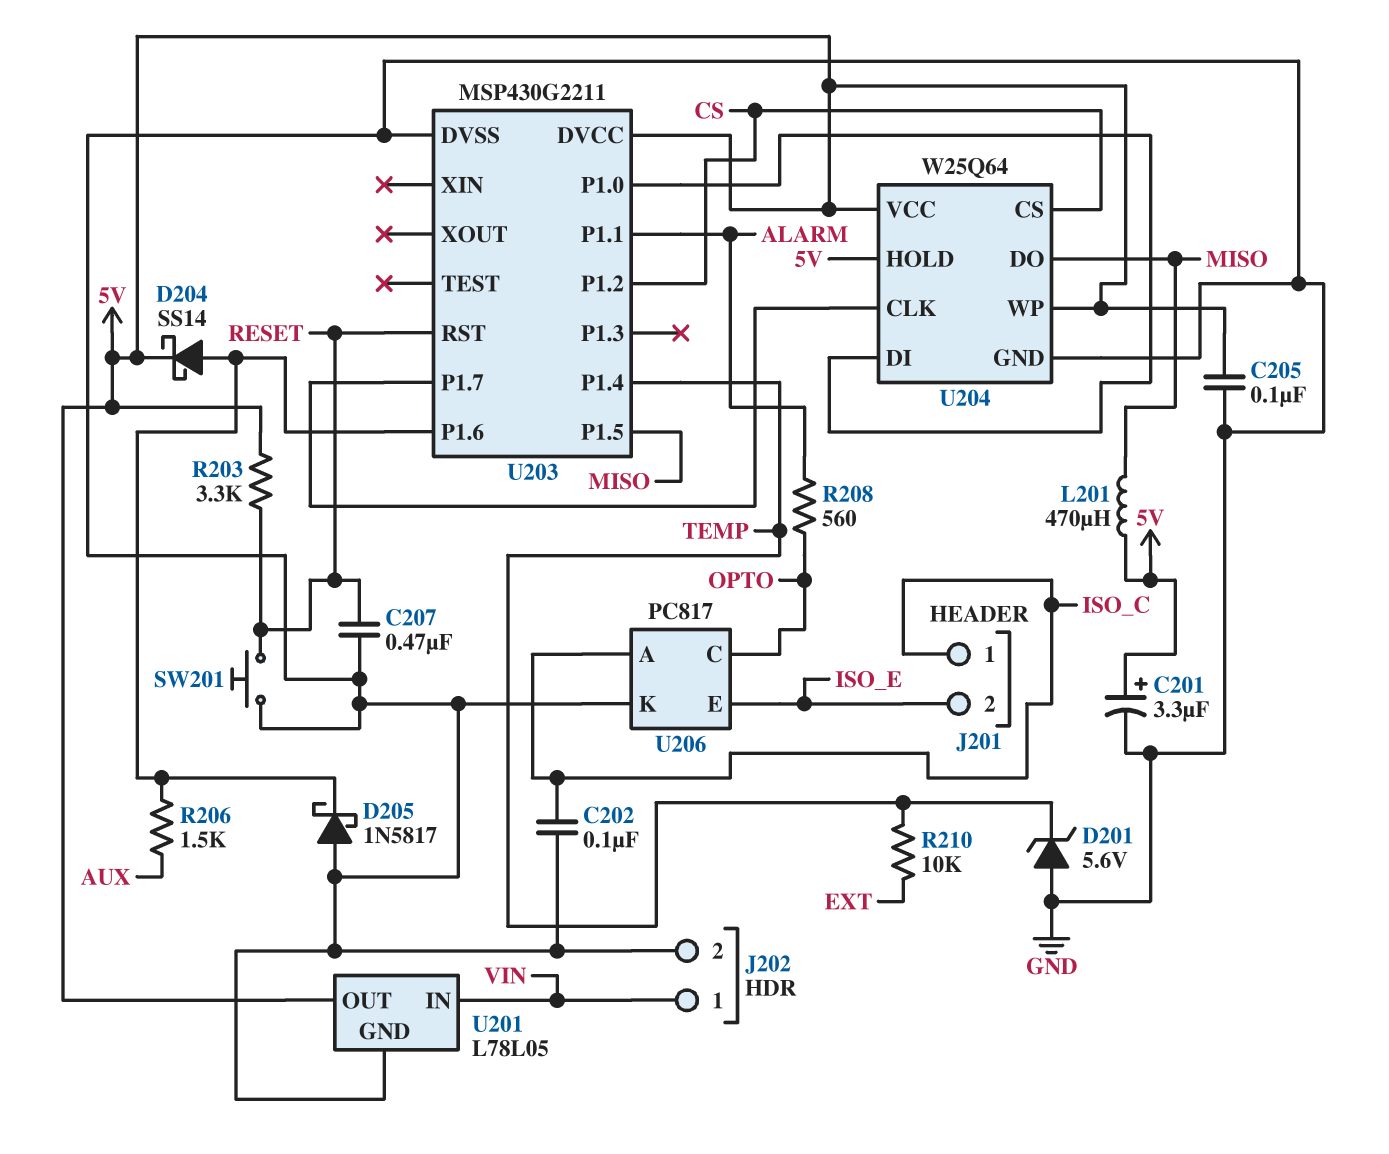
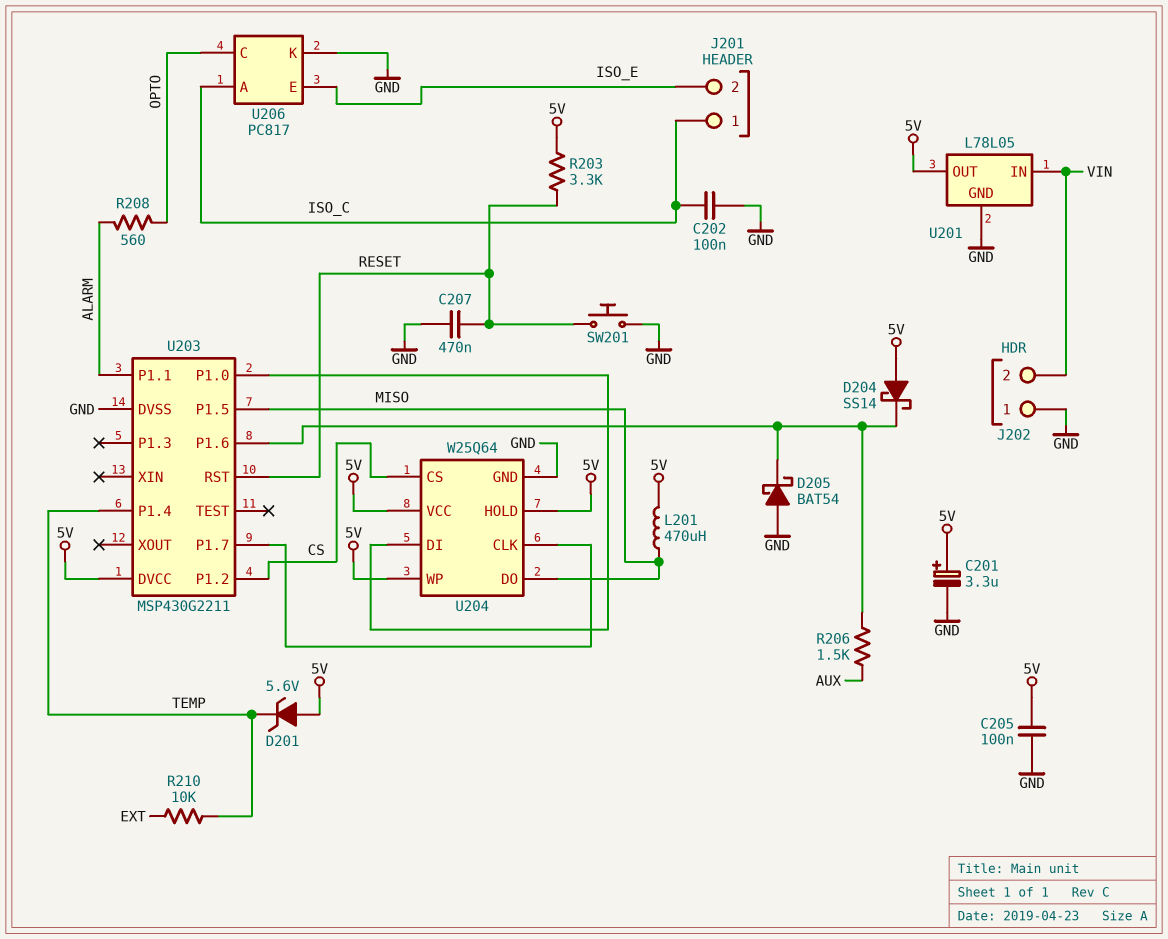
D201: zener 5.6V (A GND, K TEMP) -> zener 5.6V (A 5V, K TEMP)
D204: schottky SS14 (A U203/P1.6, K 5V) -> schottky SS14 (A 5V, K U203/P1.6)
D205: schottky 1N5817 (A GND, K U203/P1.6) -> schottky BAT54 (A GND, K U203/P1.6)
J202 pin 1: VIN -> GND
J202 pin 2: GND -> VIN

